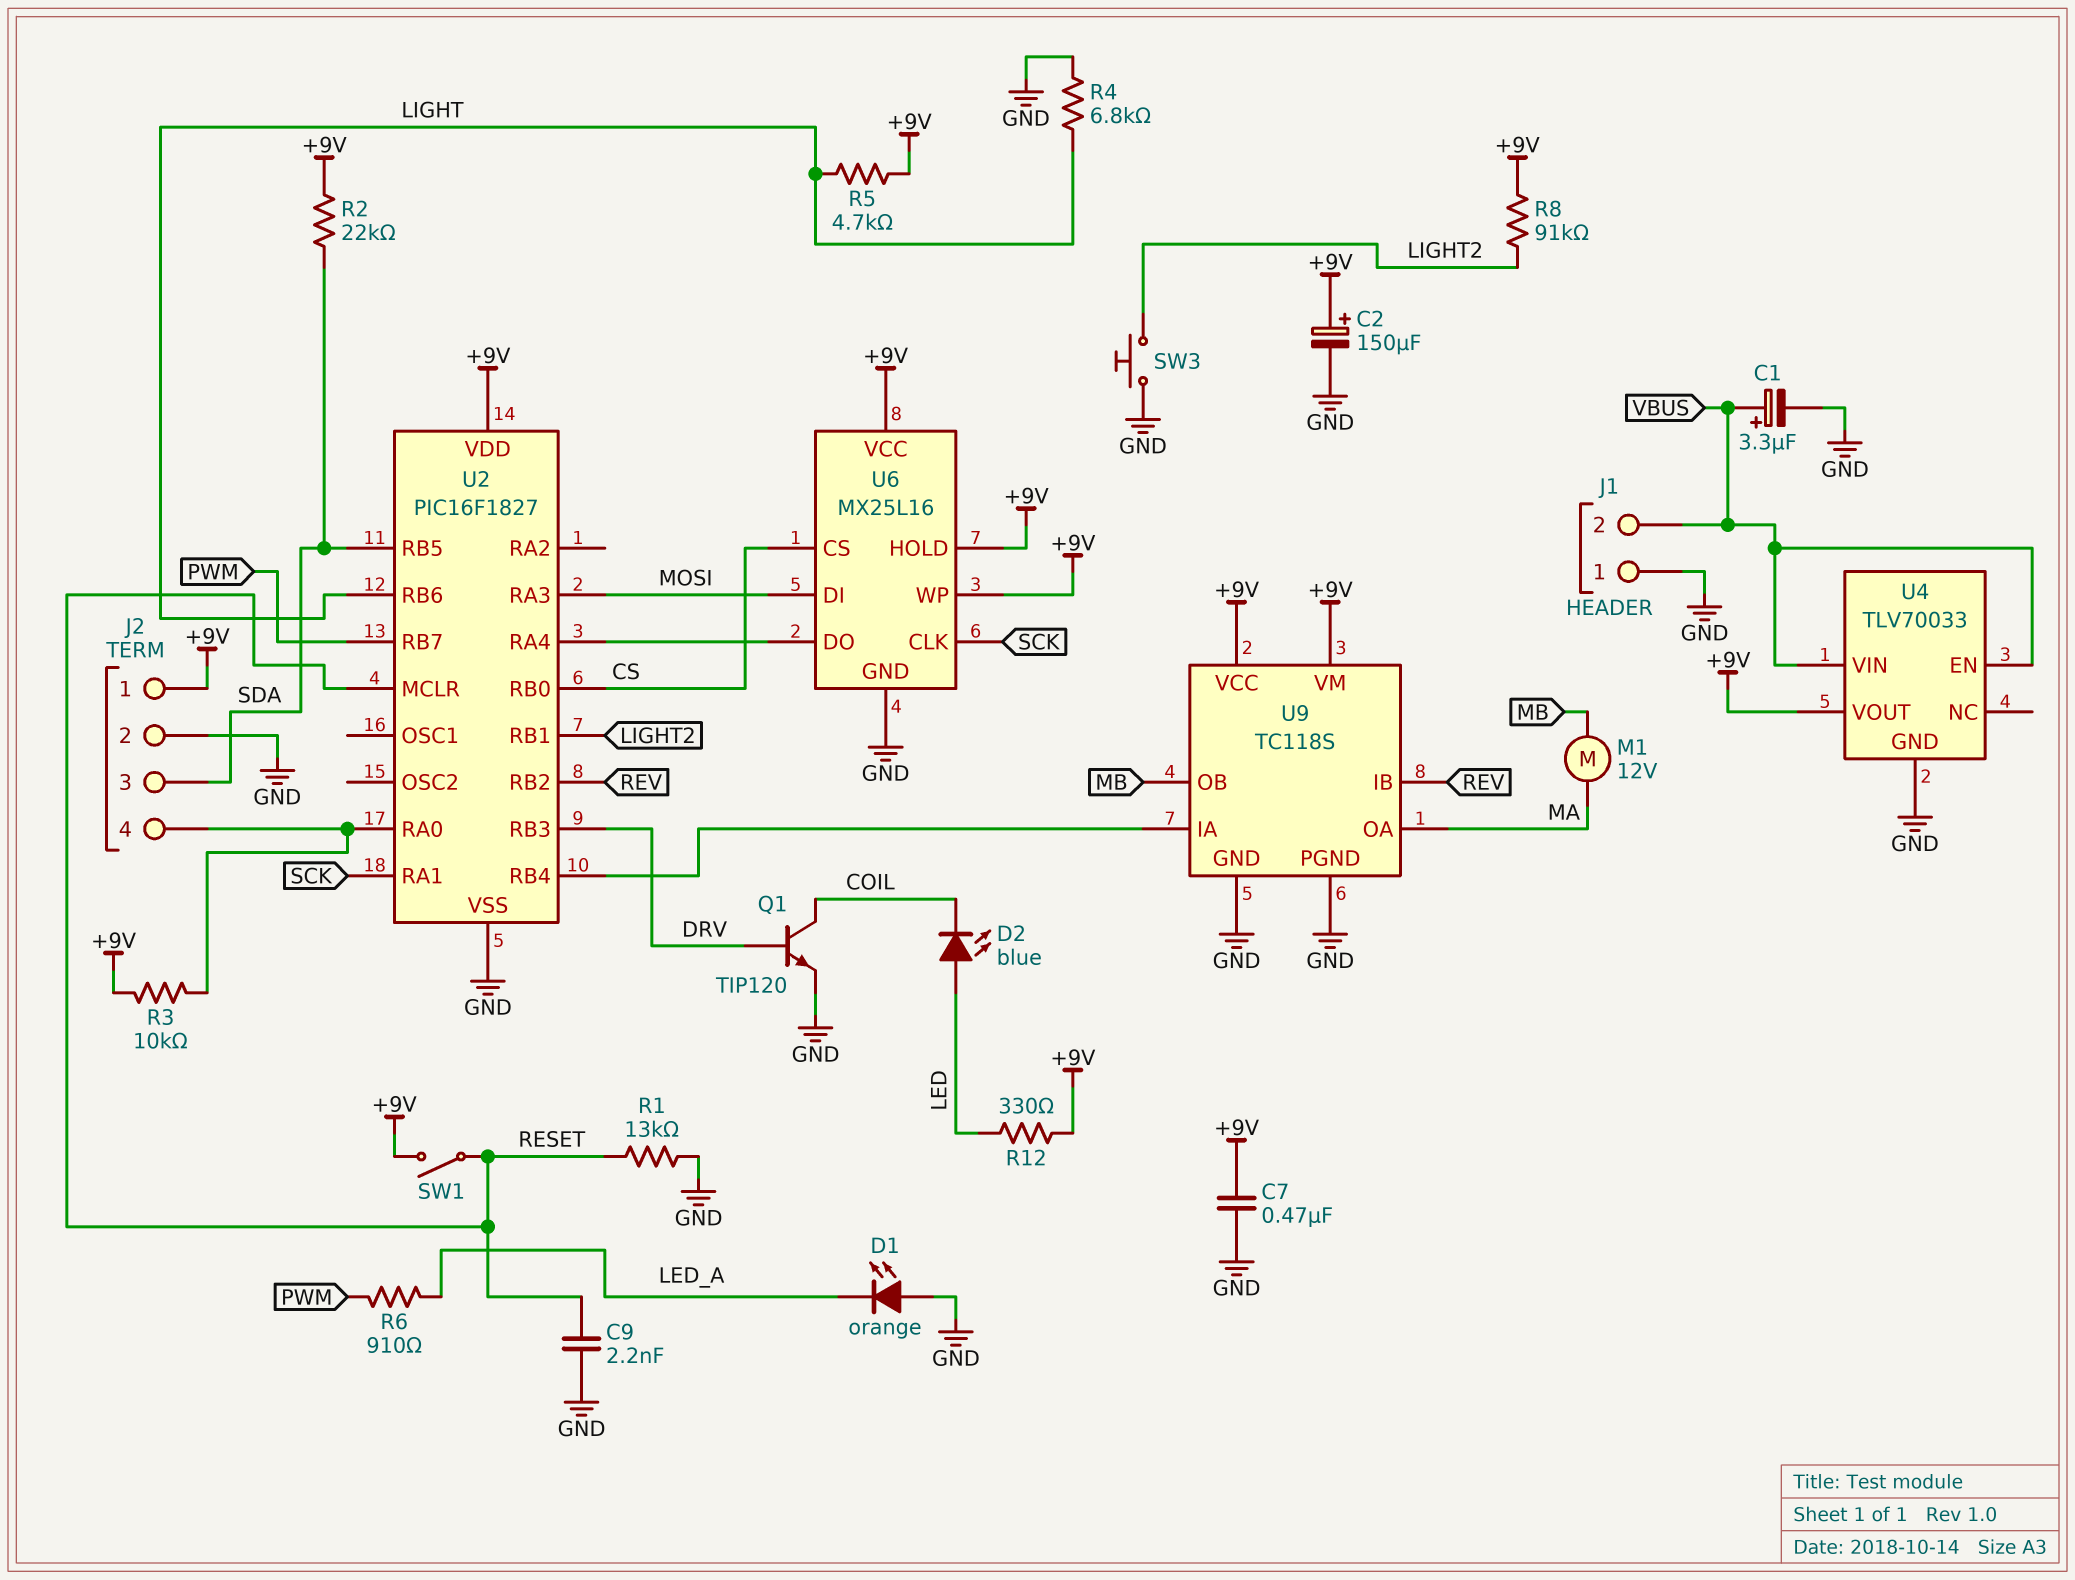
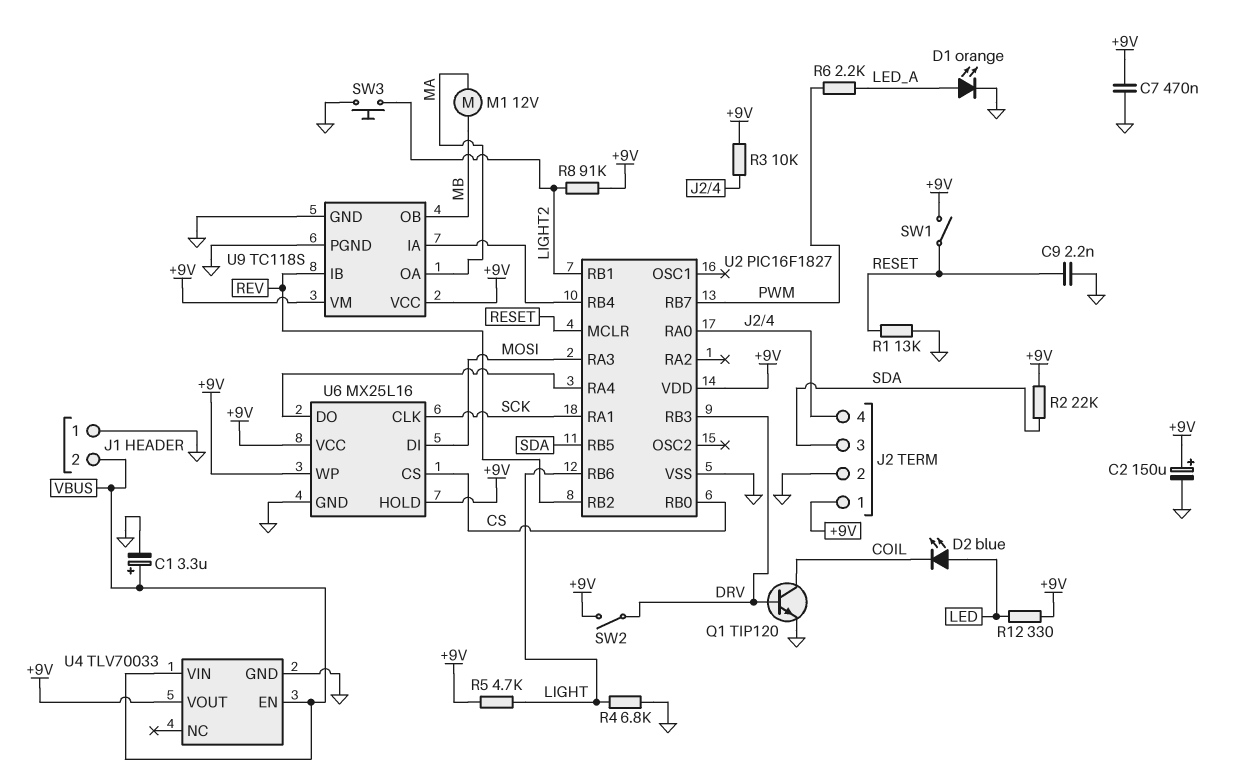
D1: LED orange (A GND, K LED_A) -> LED orange (A LED_A, K GND)
R6: 910 (LED_A, PWM) -> 2.2k (LED_A, PWM)
SW2: none -> switch (+9V, DRV)

